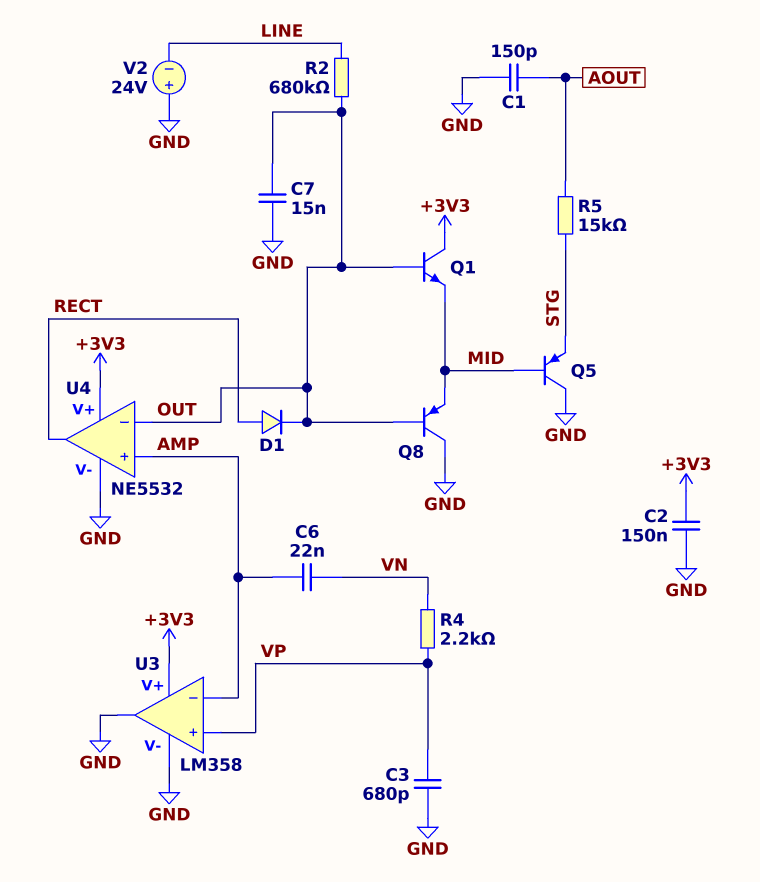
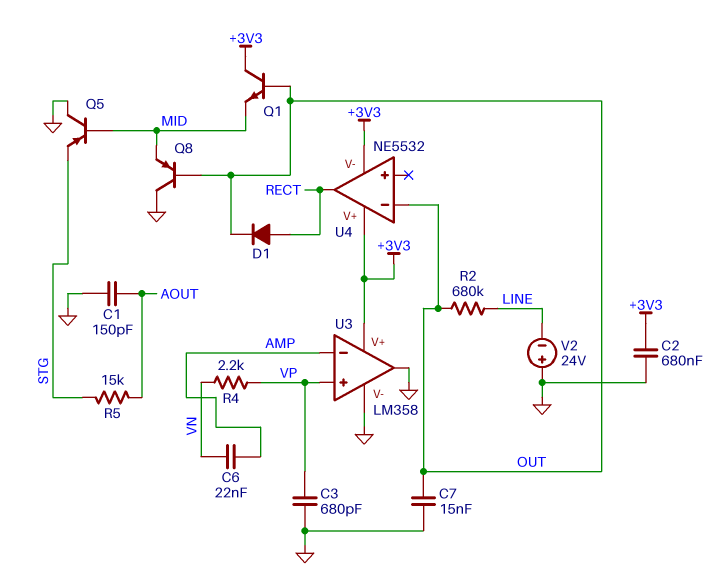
C2: 150nF (+3V3, GND) -> 680nF (+3V3, GND)
U4 pin V-: GND -> +3V3
U4 pin in+: AMP -> none

